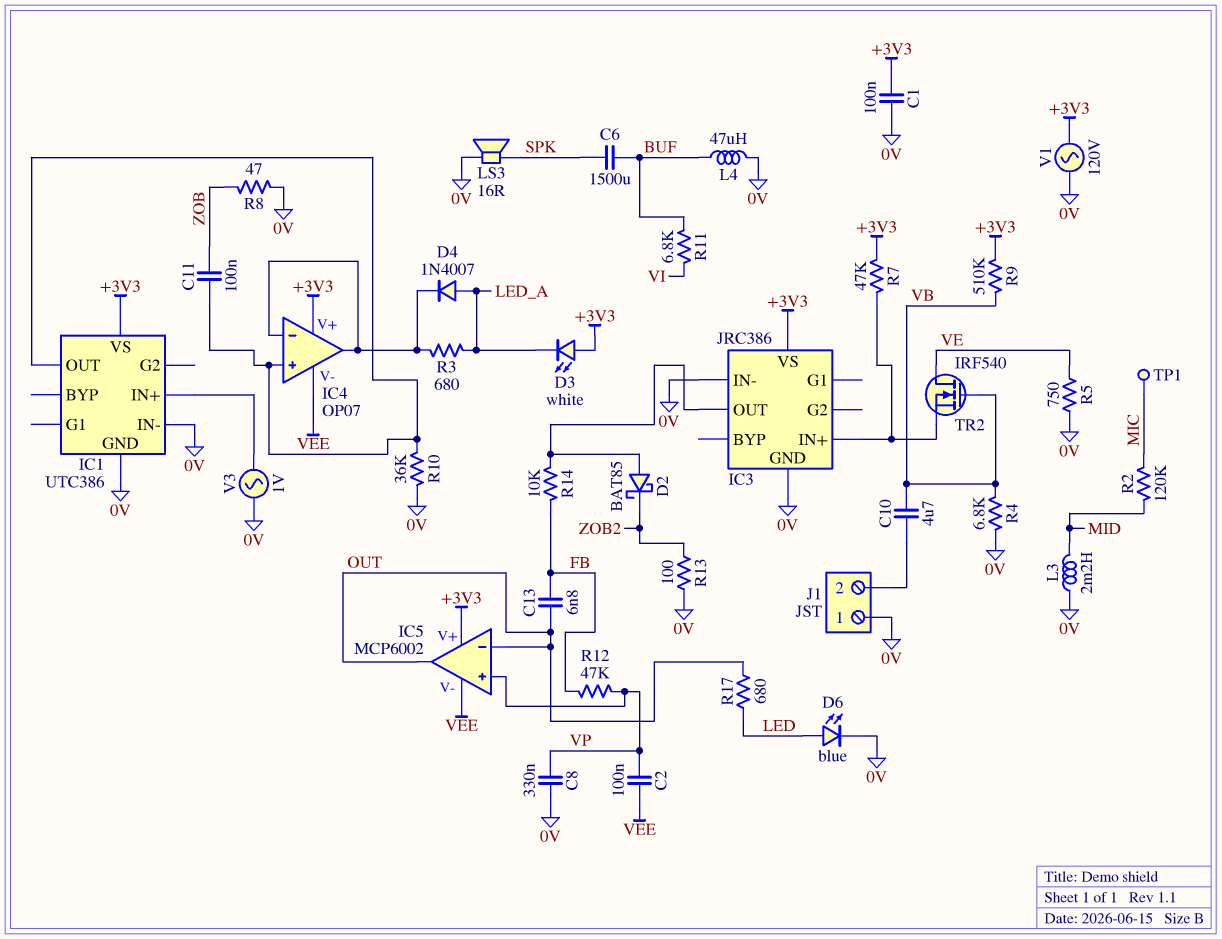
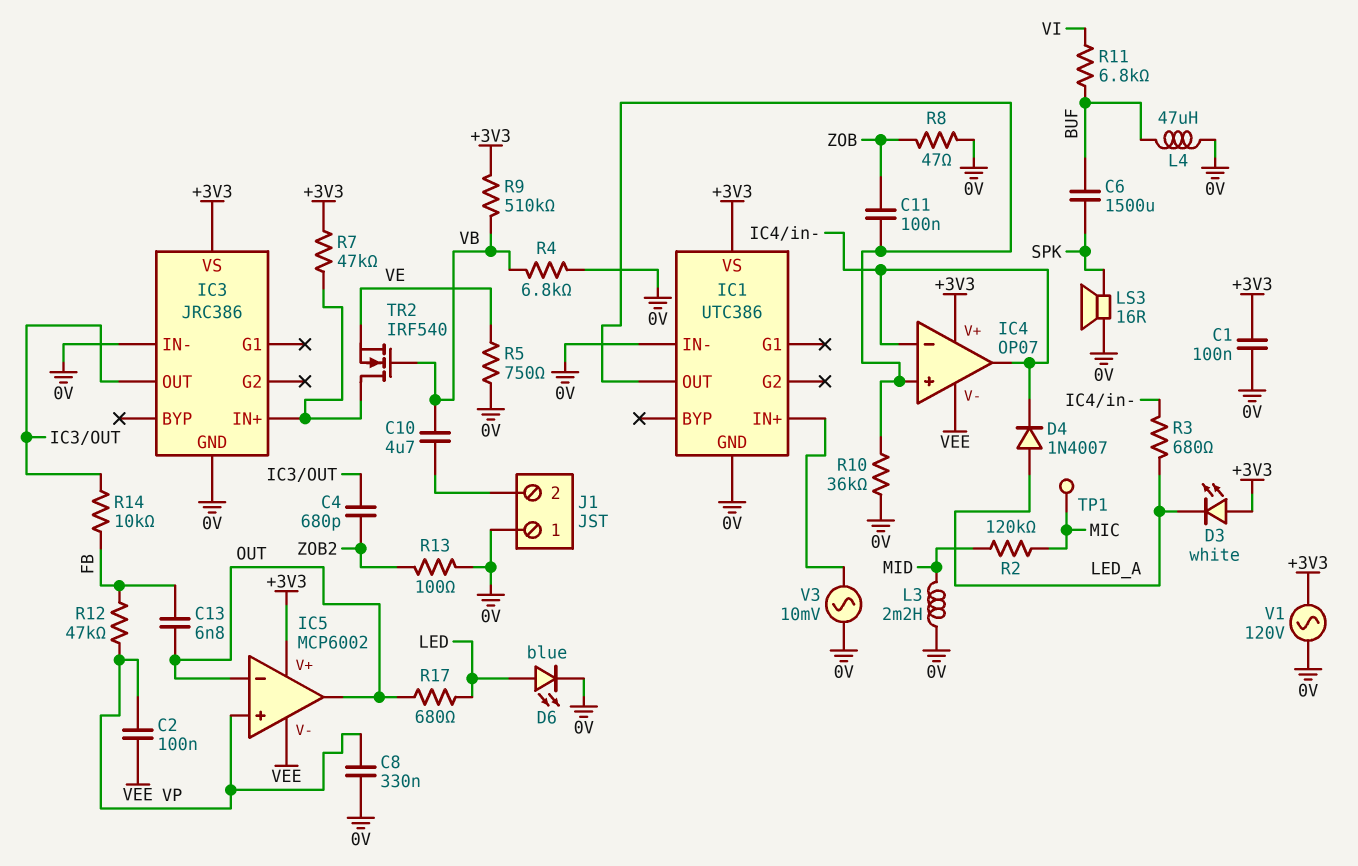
C4: none -> 680pF (IC3/OUT, ZOB2)
D2: schottky BAT85 (A IC3/OUT, K ZOB2) -> none
TR2: NMOS IRF540 (G VB, D VE, S IC3/IN+) -> NMOS IRF540 (G VB, D IC3/IN+, S VE)
V3: AC 1V (0V, IC1/IN+) -> AC 10mV (0V, IC1/IN+)

